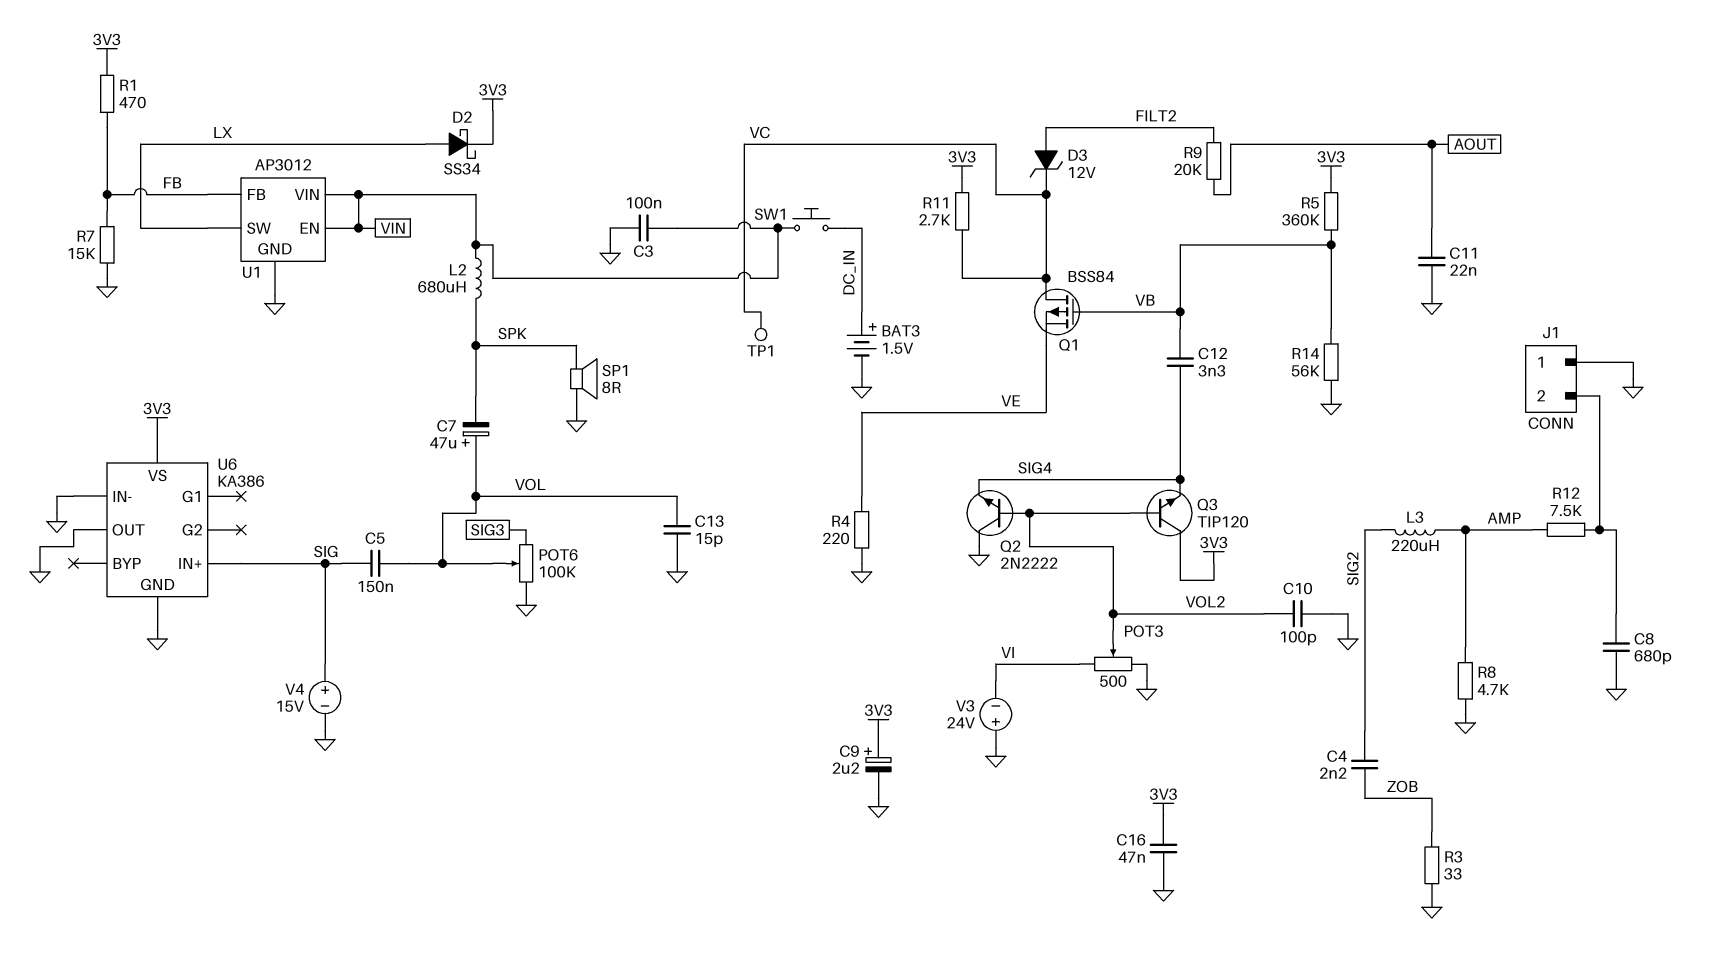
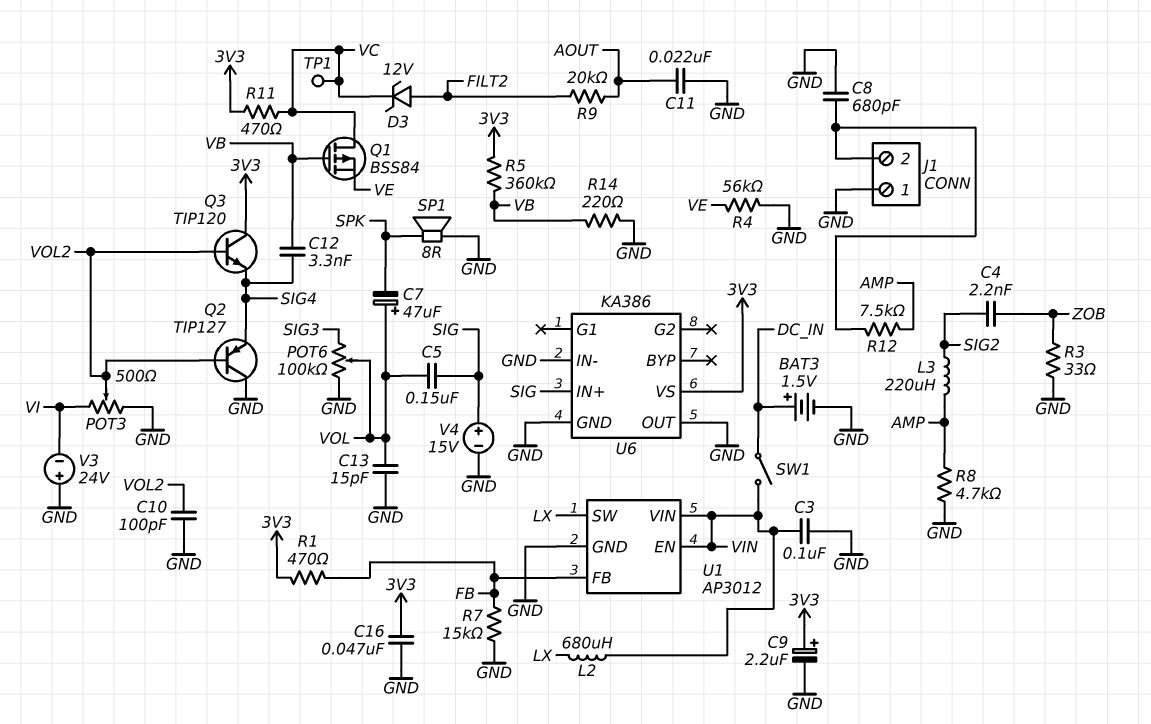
D2: schottky SS34 (A LX, K 3V3) -> none
L2: 680uH (SPK, VIN) -> 680uH (LX, VIN)
Q2: NPN 2N2222 (B VOL2, C GND, E SIG4) -> PNP TIP127 (B VOL2, C GND, E SIG4)
R4: 220 (GND, VE) -> 56k (GND, VE)
R11: 2.7k (3V3, VC) -> 470 (3V3, VC)
R14: 56k (GND, VB) -> 220 (GND, VB)
SW1: button (DC_IN, VIN) -> switch (DC_IN, VIN)

